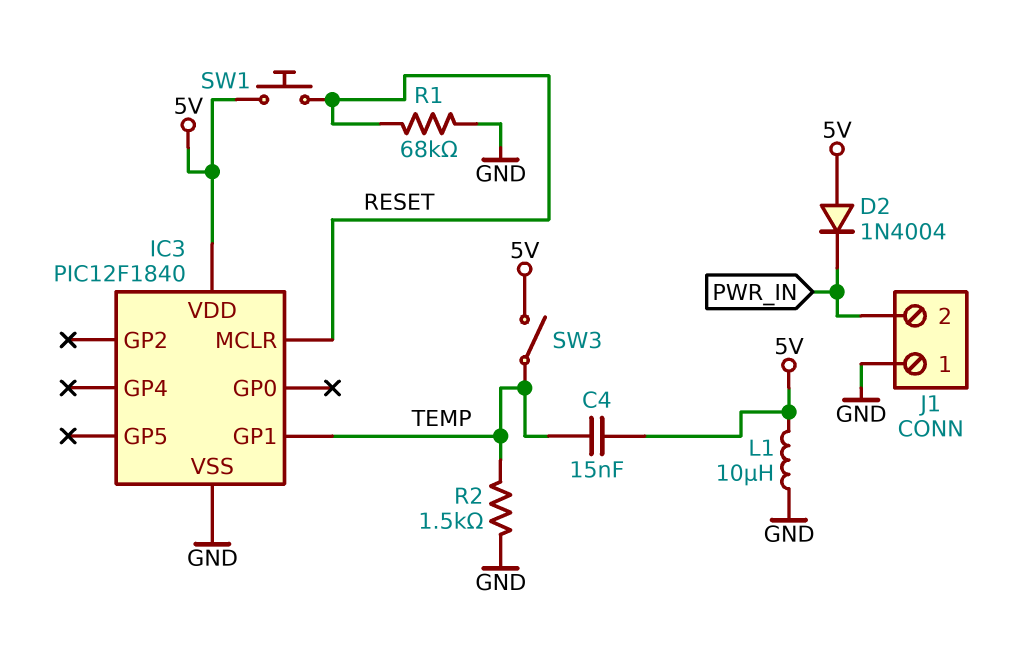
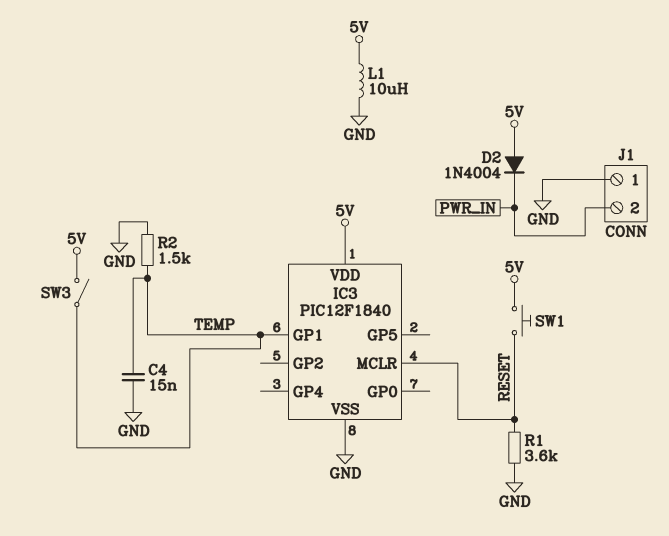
C4: 15nF (5V, TEMP) -> 15nF (GND, TEMP)
R1: 68k (GND, RESET) -> 3.6k (GND, RESET)

